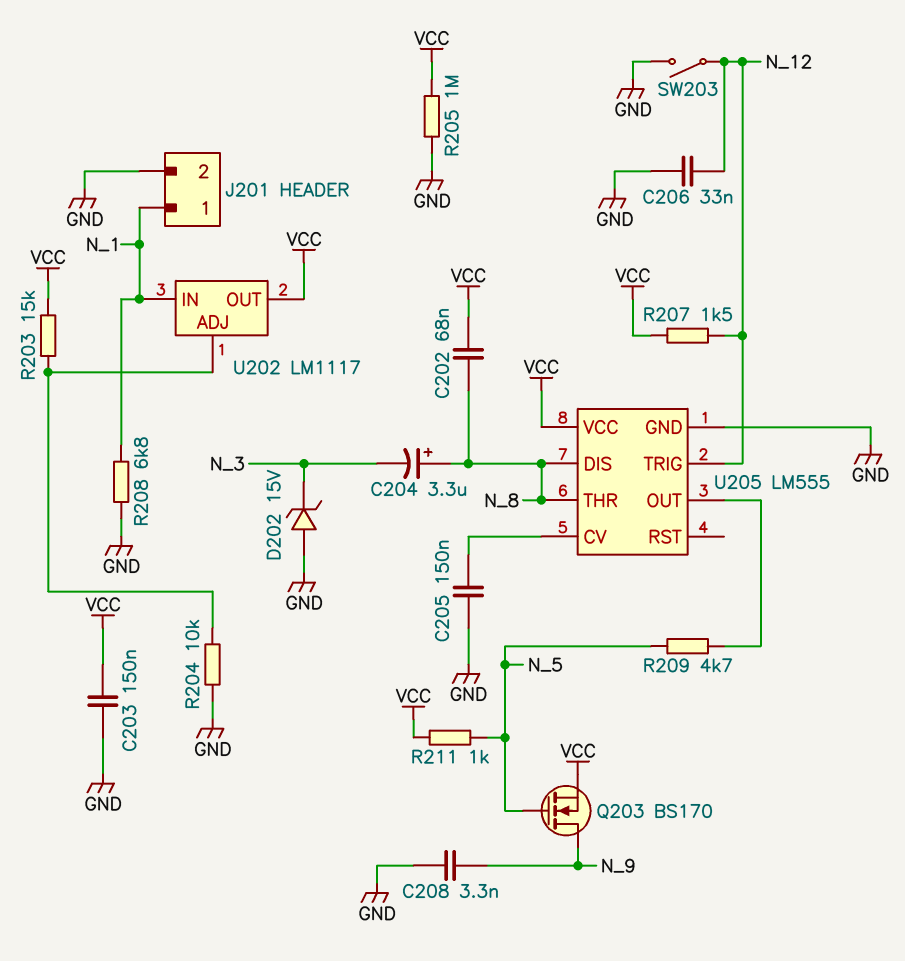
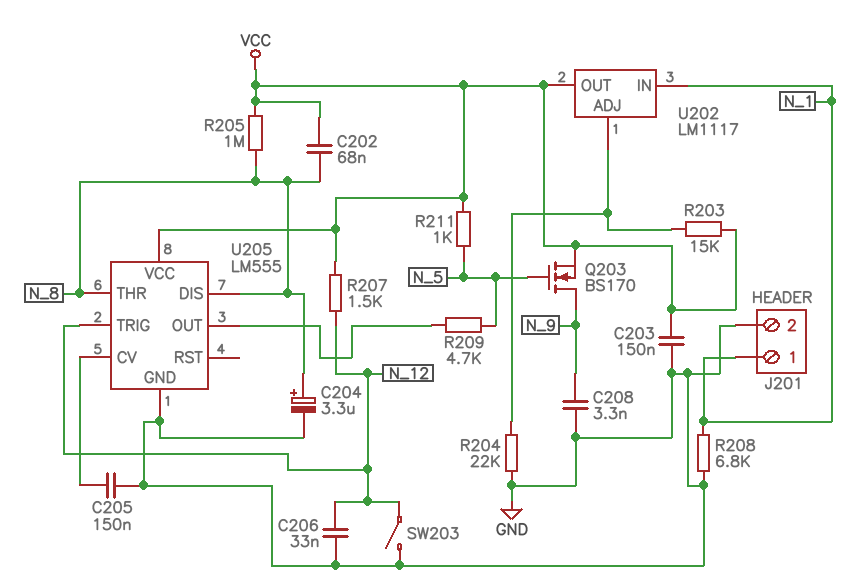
C204: 3.3uF (plus N_8, minus N_3) -> 3.3uF (plus N_8, minus GND)
D202: zener 15V (A GND, K N_3) -> none
R204: 10k (GND, U202/ADJ) -> 22k (GND, U202/ADJ)
R205: 1M (GND, VCC) -> 1M (N_8, VCC)

